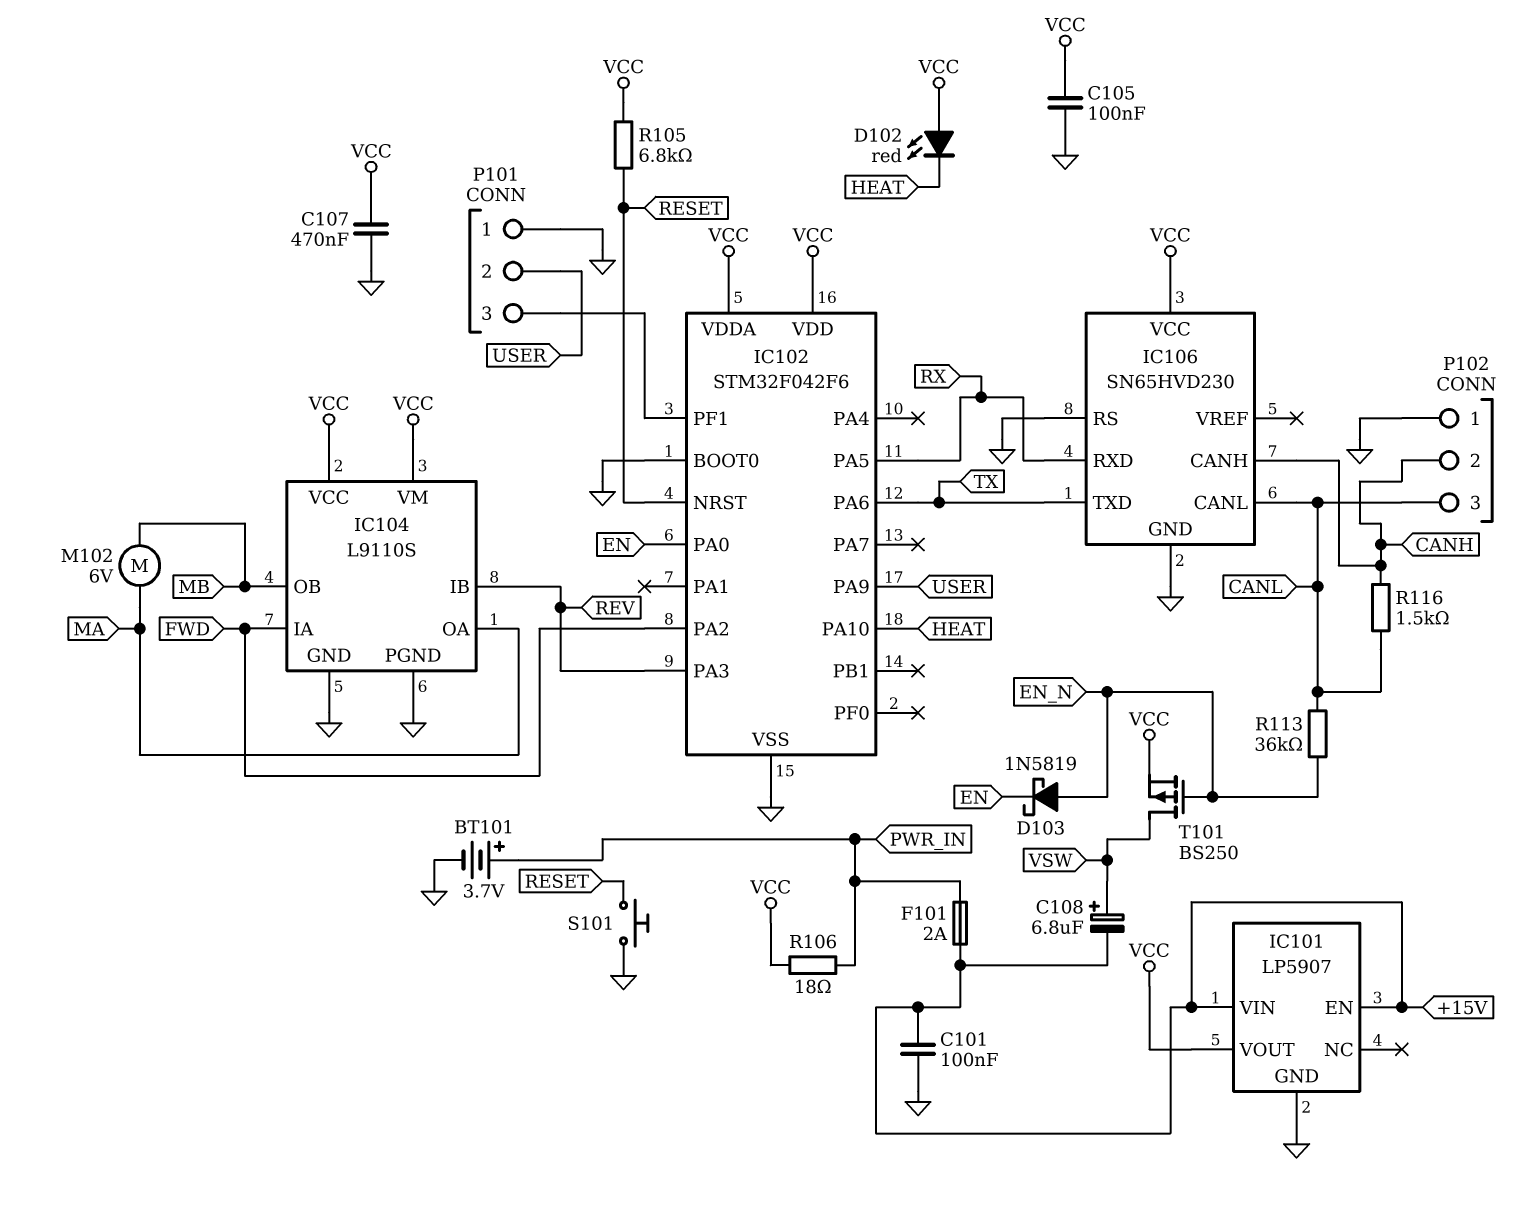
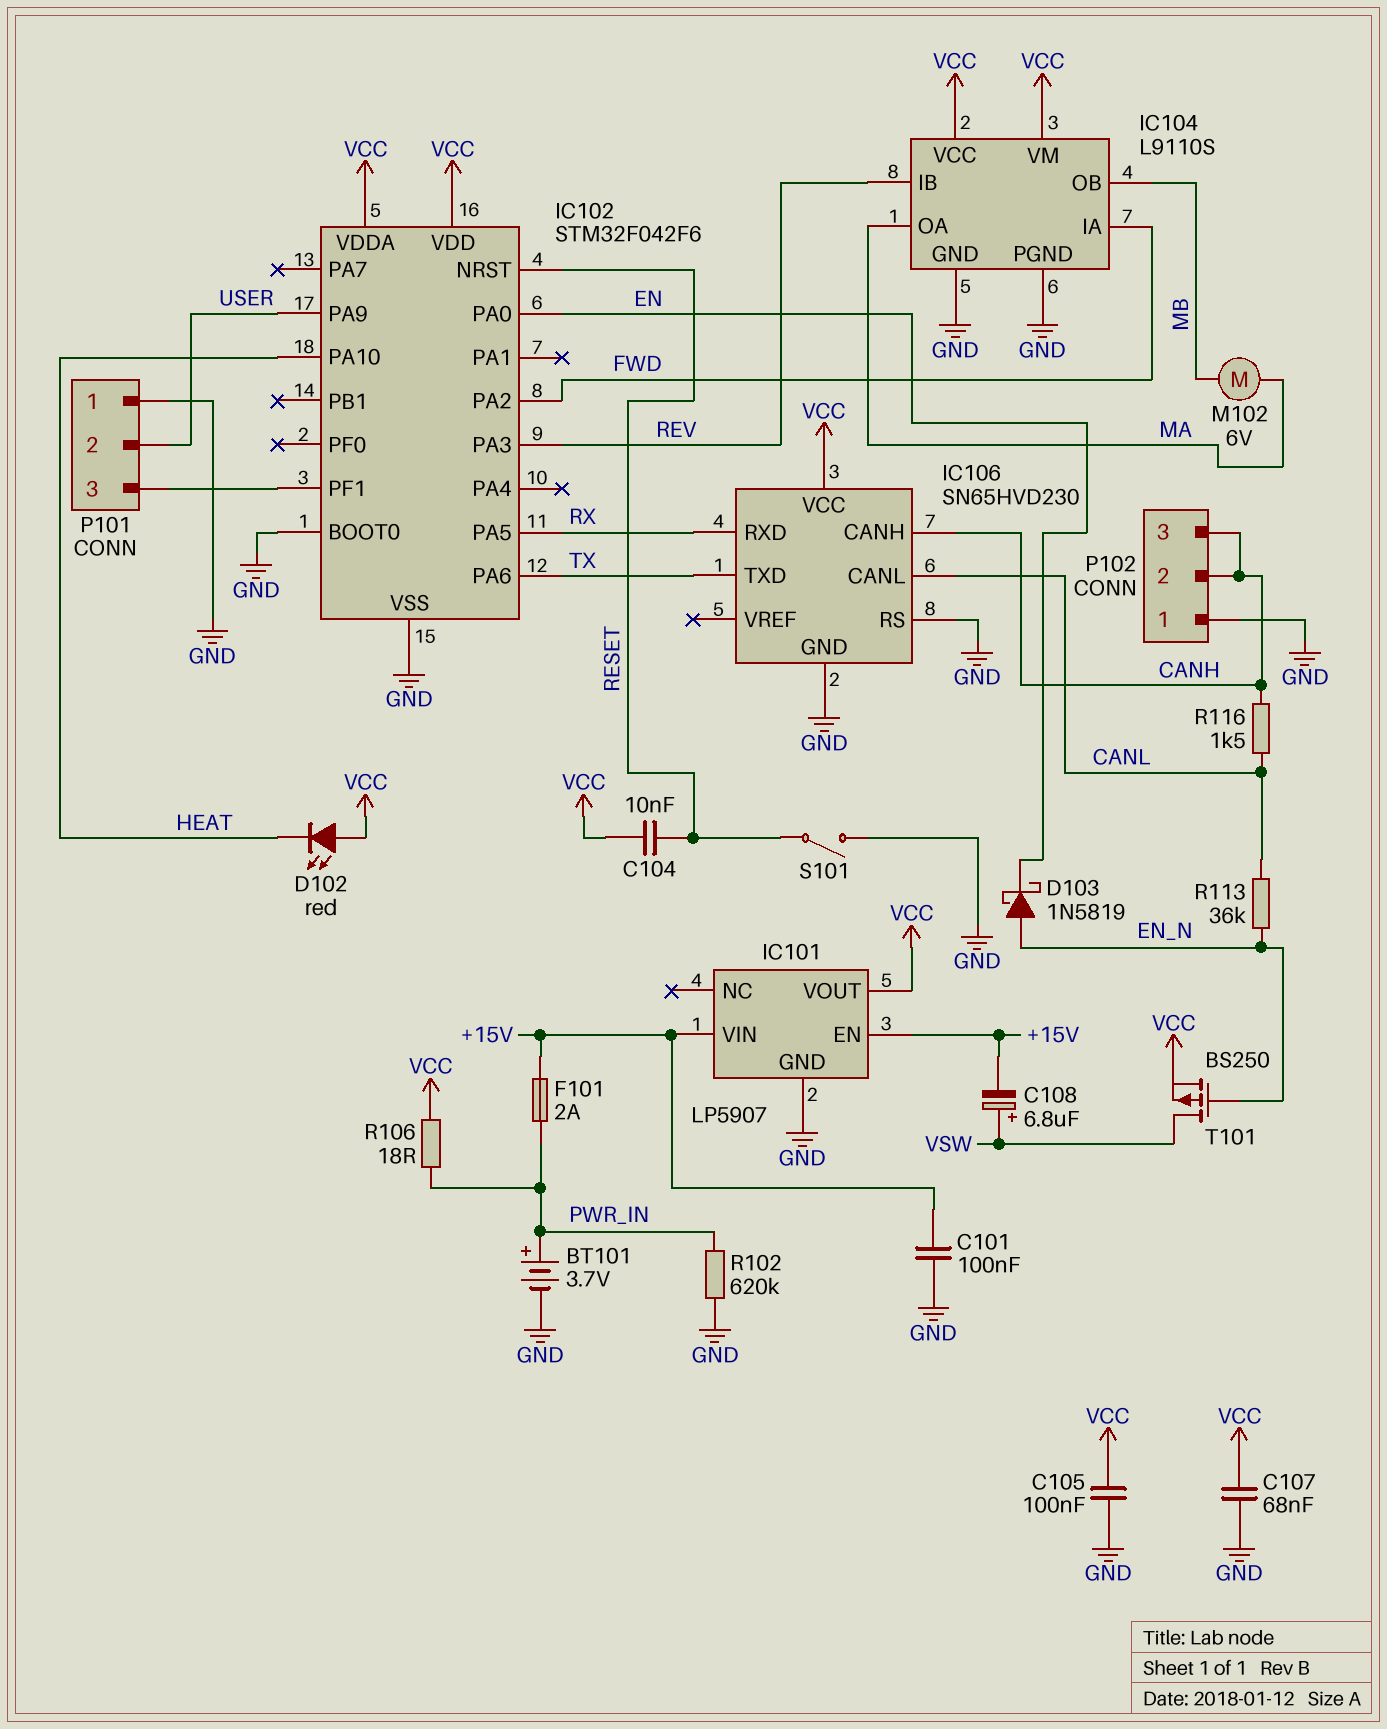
C104: none -> 10nF (RESET, VCC)
C107: 470nF (GND, VCC) -> 68nF (GND, VCC)
P102 pin 3: CANL -> CANH
R102: none -> 620k (GND, PWR_IN)
R105: 6.8k (RESET, VCC) -> none
S101: button (GND, RESET) -> switch (GND, RESET)

